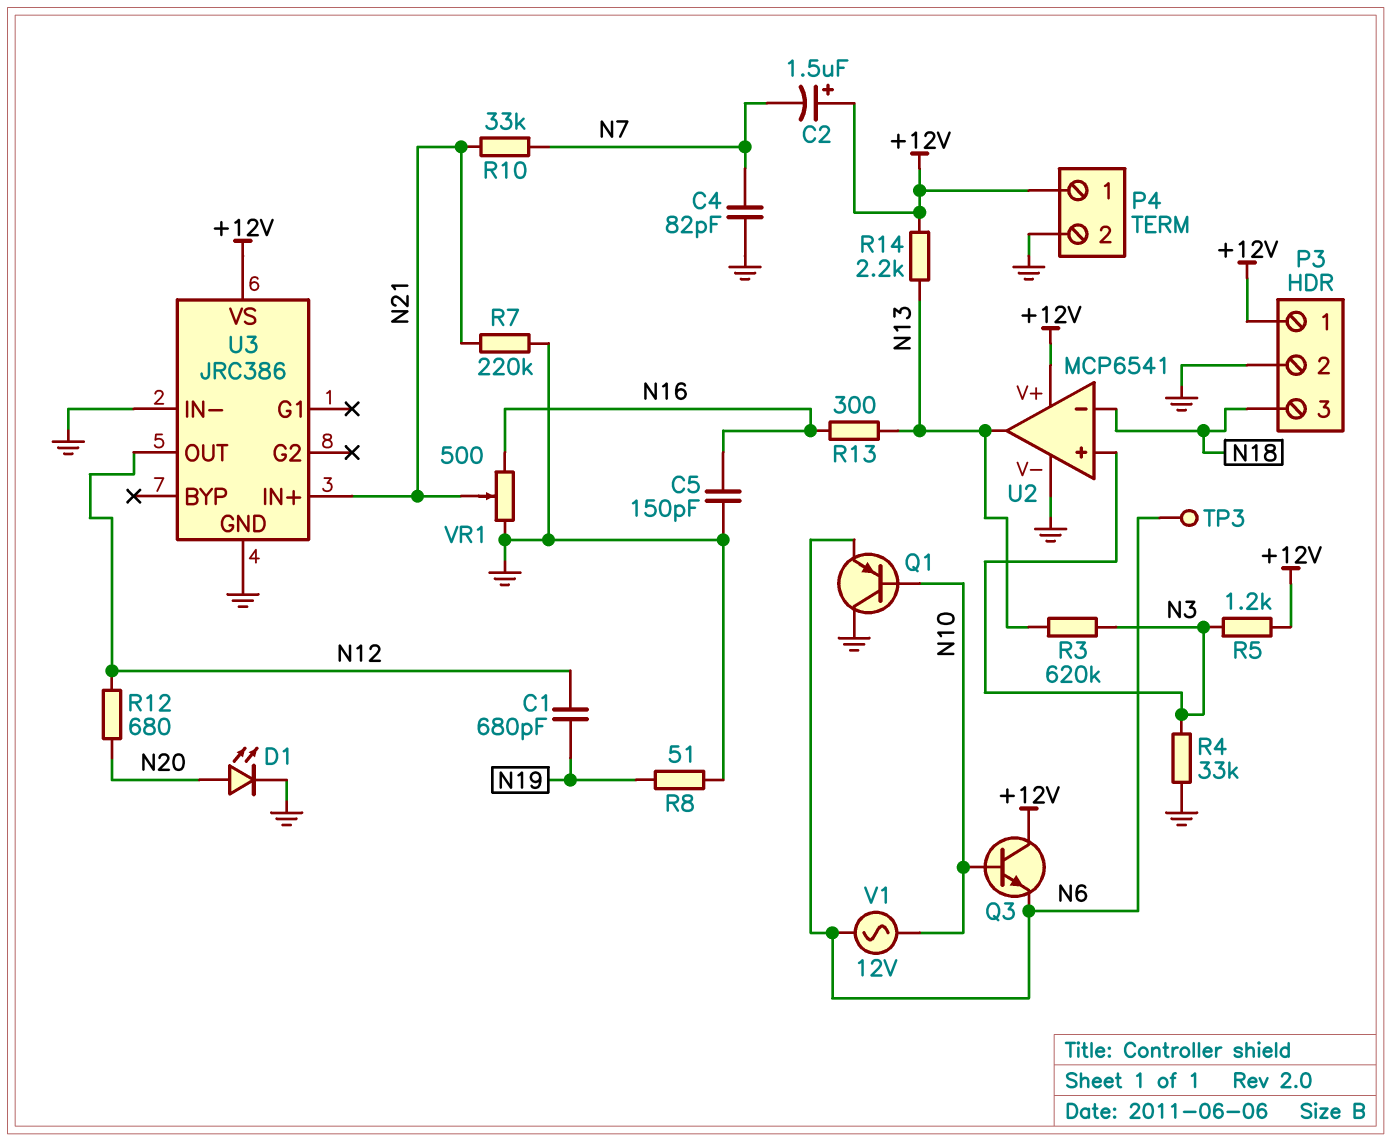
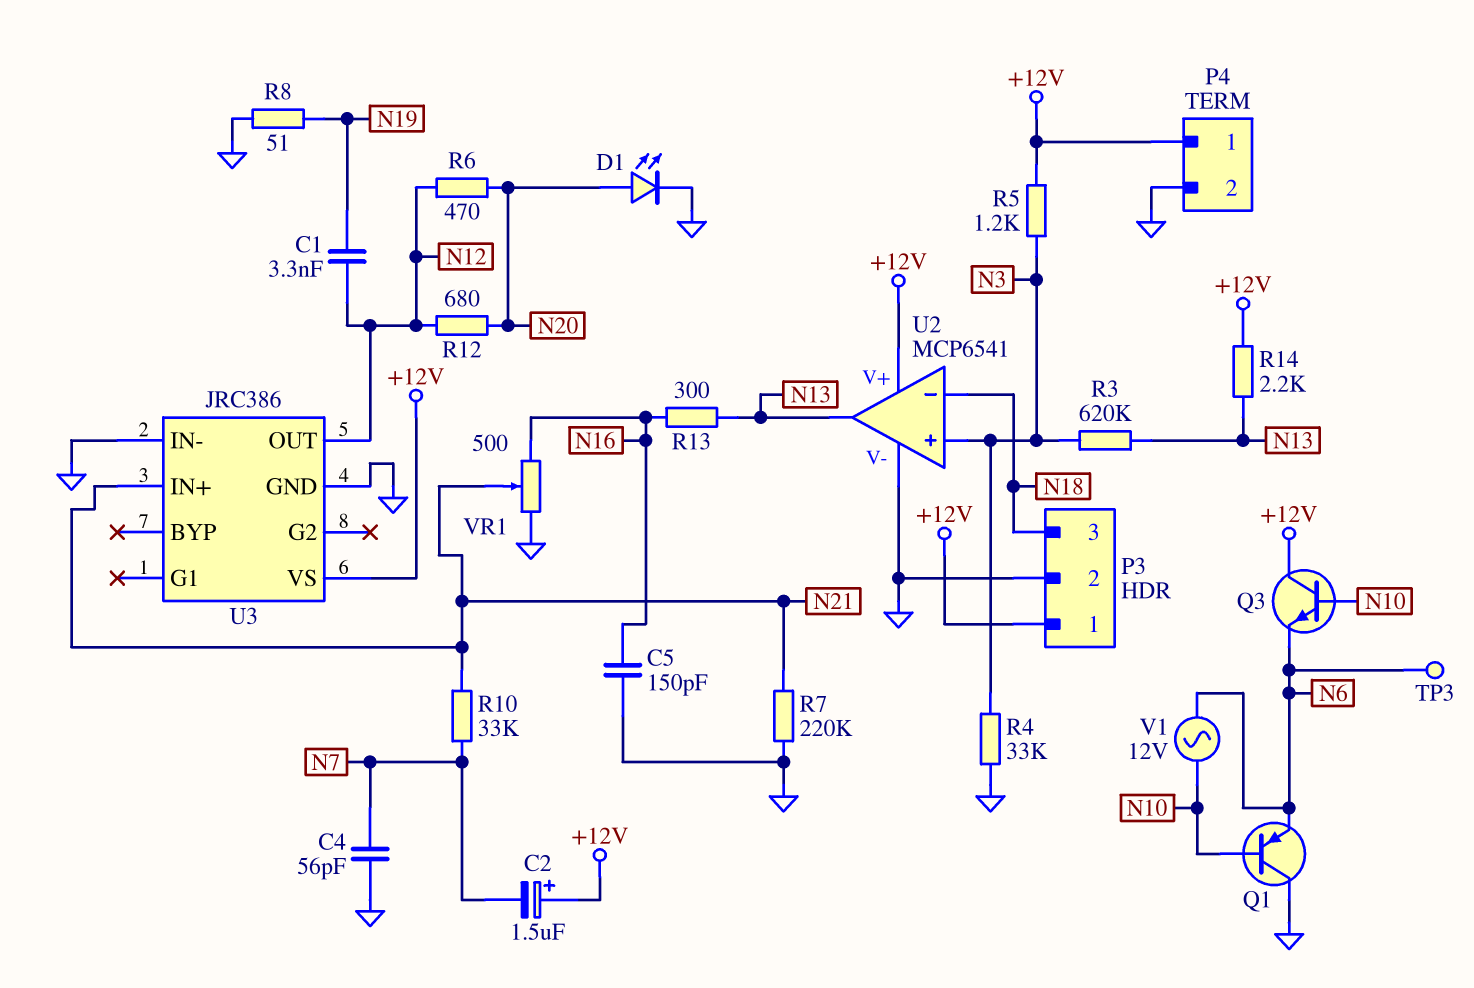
C1: 680pF (N12, N19) -> 3.3nF (N12, N19)
C4: 82pF (GND, N7) -> 56pF (GND, N7)
R6: none -> 470 (N12, N20)

